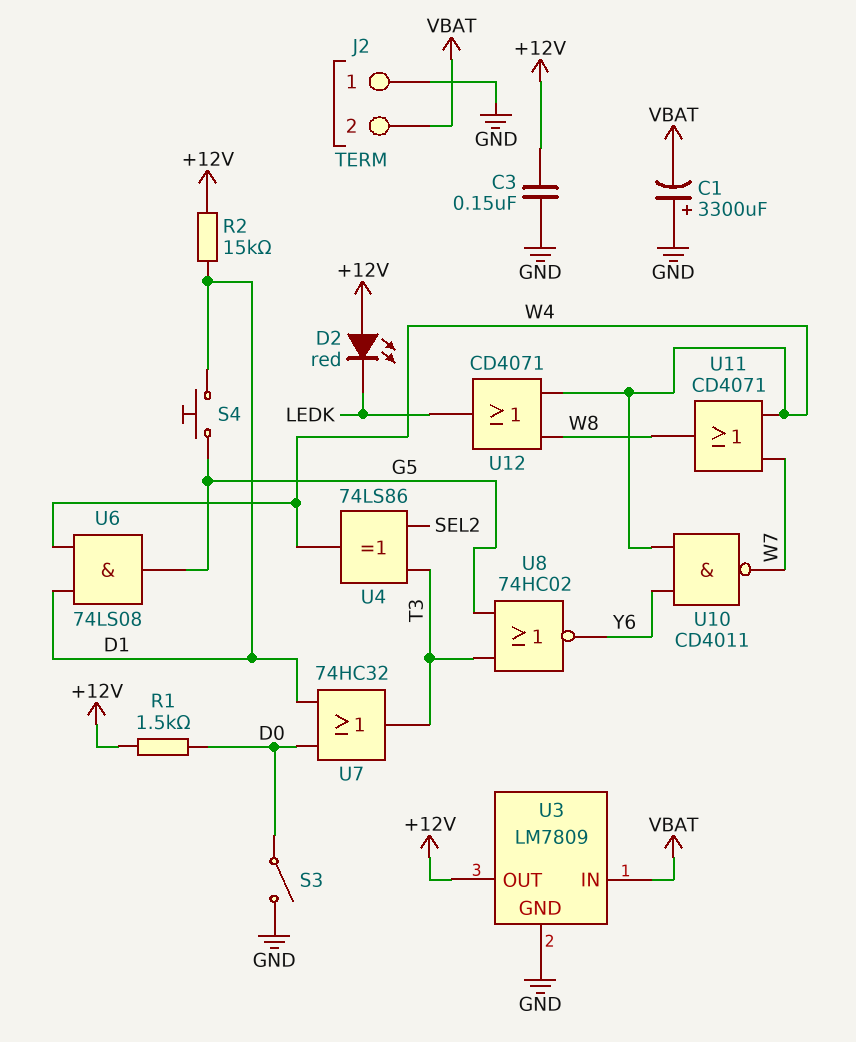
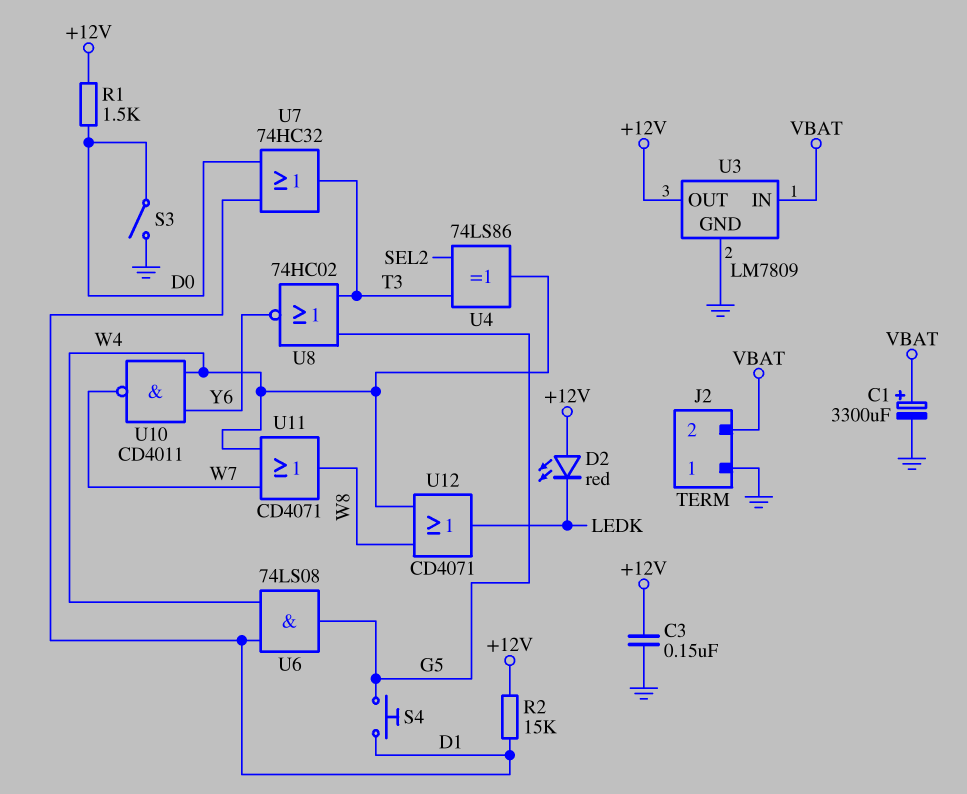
C1: 3300uF (plus GND, minus VBAT) -> 3300uF (plus VBAT, minus GND)

